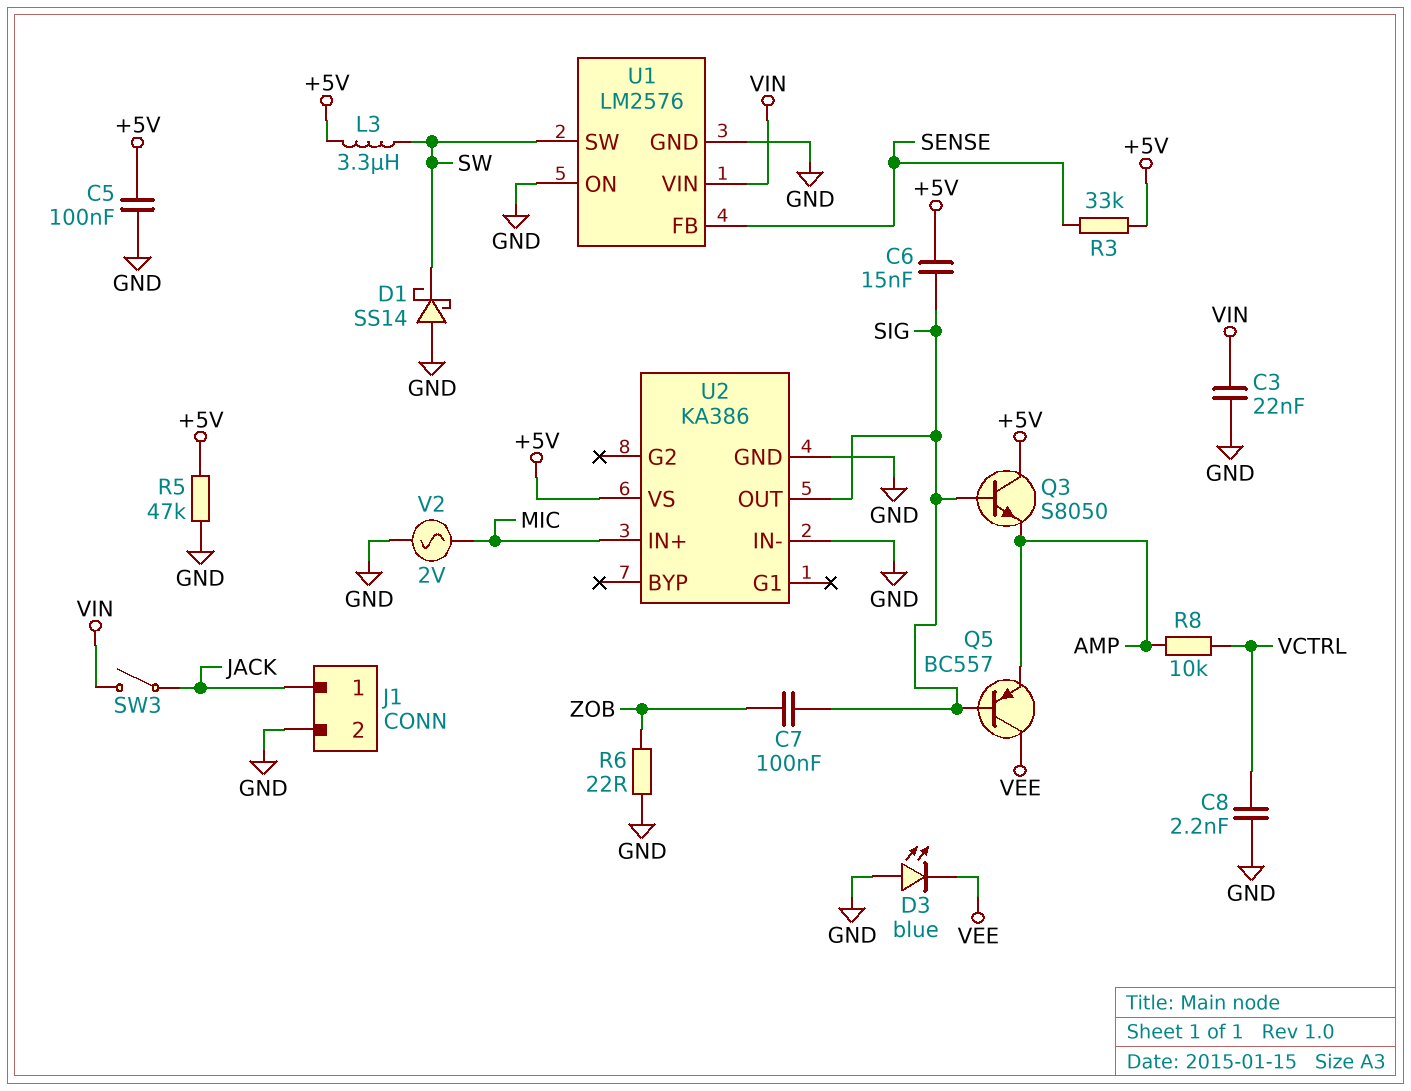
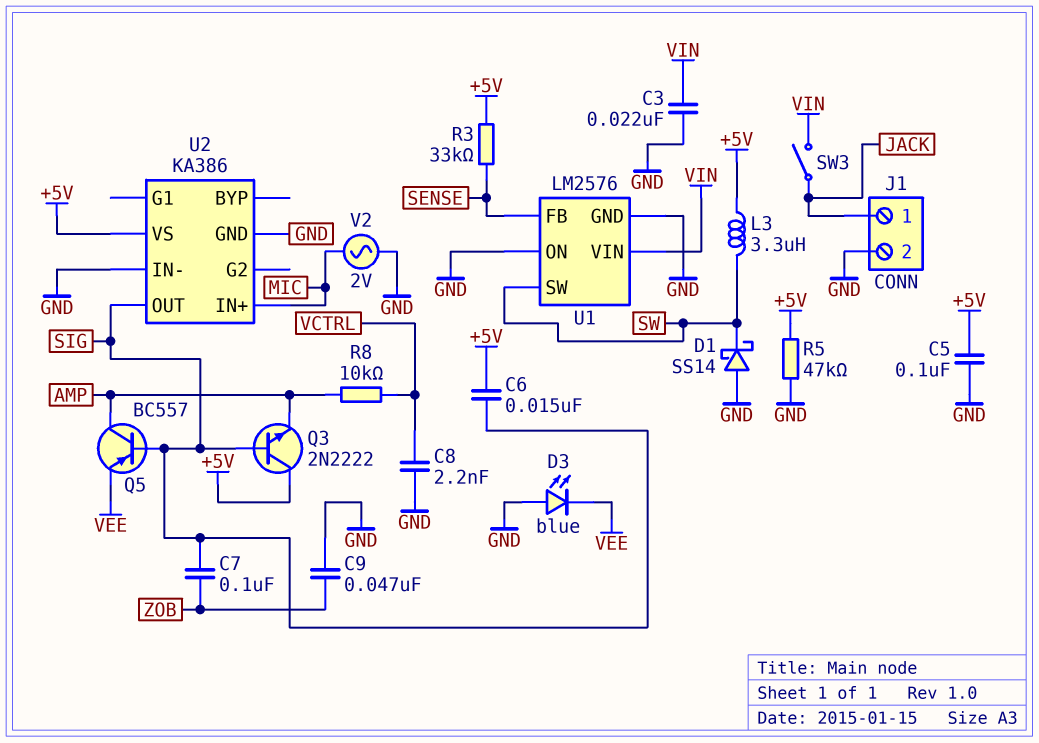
C9: none -> 47nF (GND, ZOB)
Q3: NPN S8050 (B SIG, C +5V, E AMP) -> NPN 2N2222 (B SIG, C +5V, E AMP)
Q5: PNP BC557 (B SIG, C VEE, E AMP) -> PNP BC557 (B SIG, C AMP, E VEE)
R6: 22 (GND, ZOB) -> none

